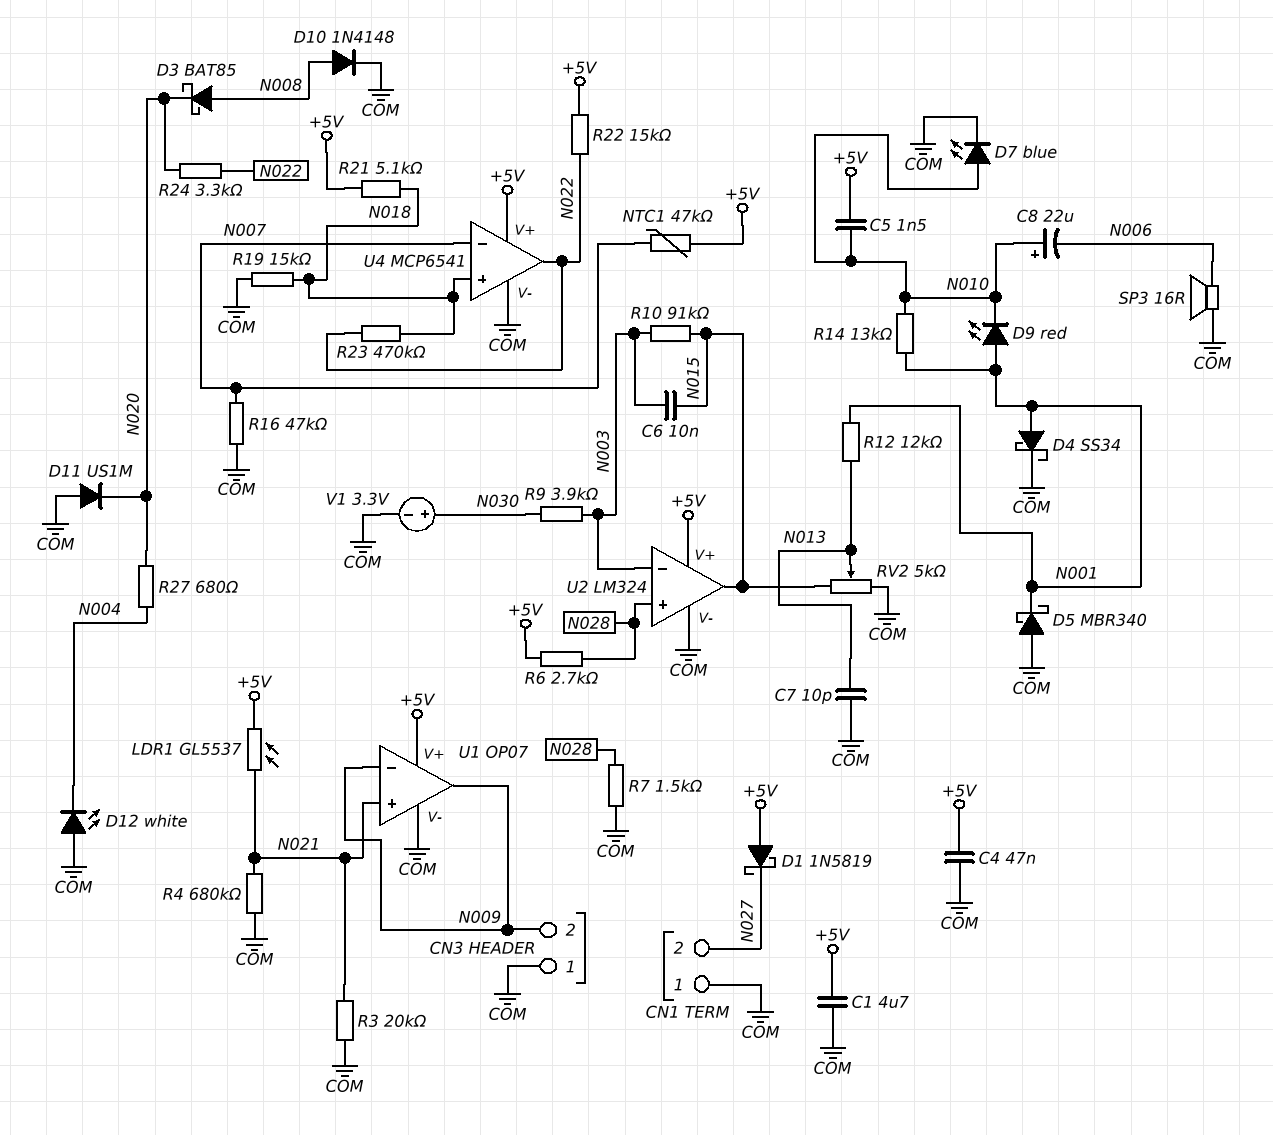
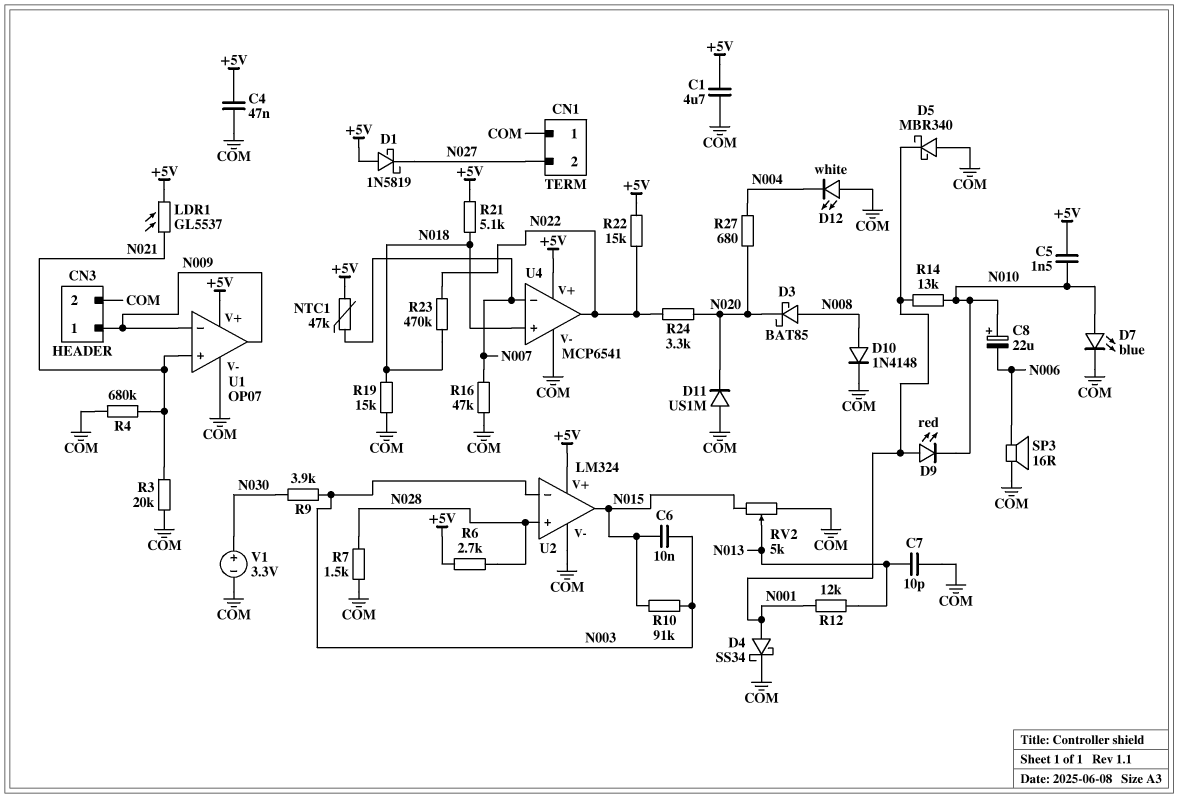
CN3 pin 1: COM -> N009
CN3 pin 2: N009 -> COM

